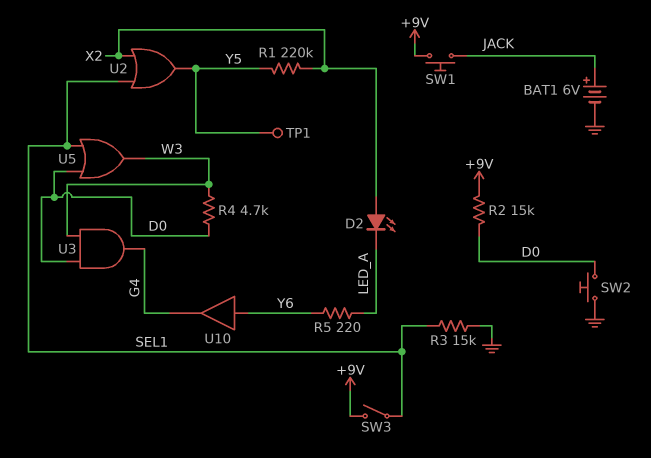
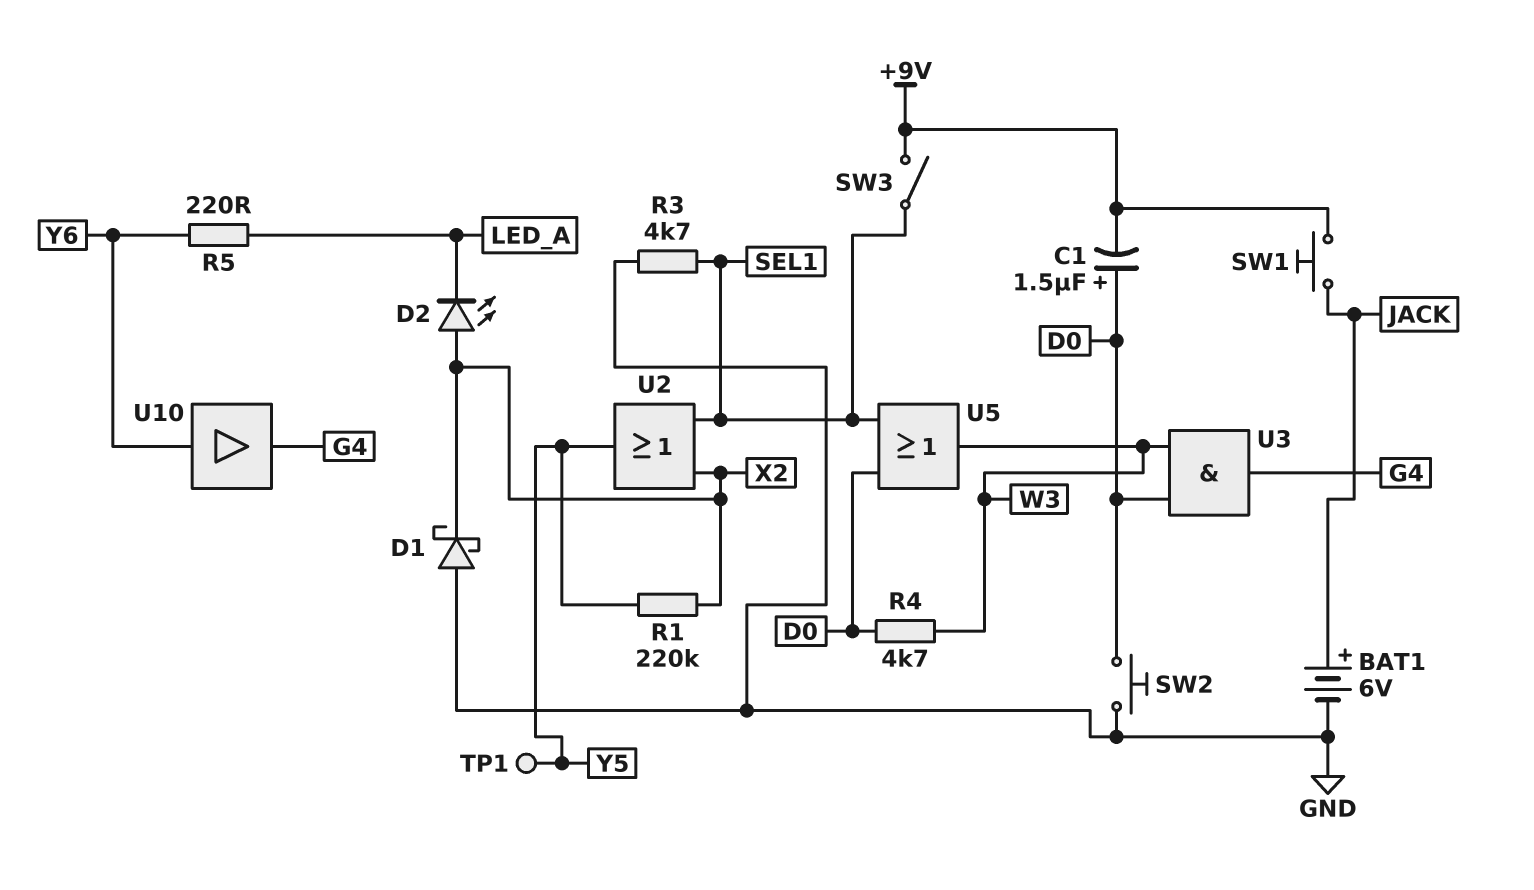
C1: none -> 1.5uF (plus D0, minus +9V)
D1: none -> schottky (A GND, K X2)
R2: 15k (+9V, D0) -> none
R3: 15k (GND, SEL1) -> 4.7k (GND, SEL1)

